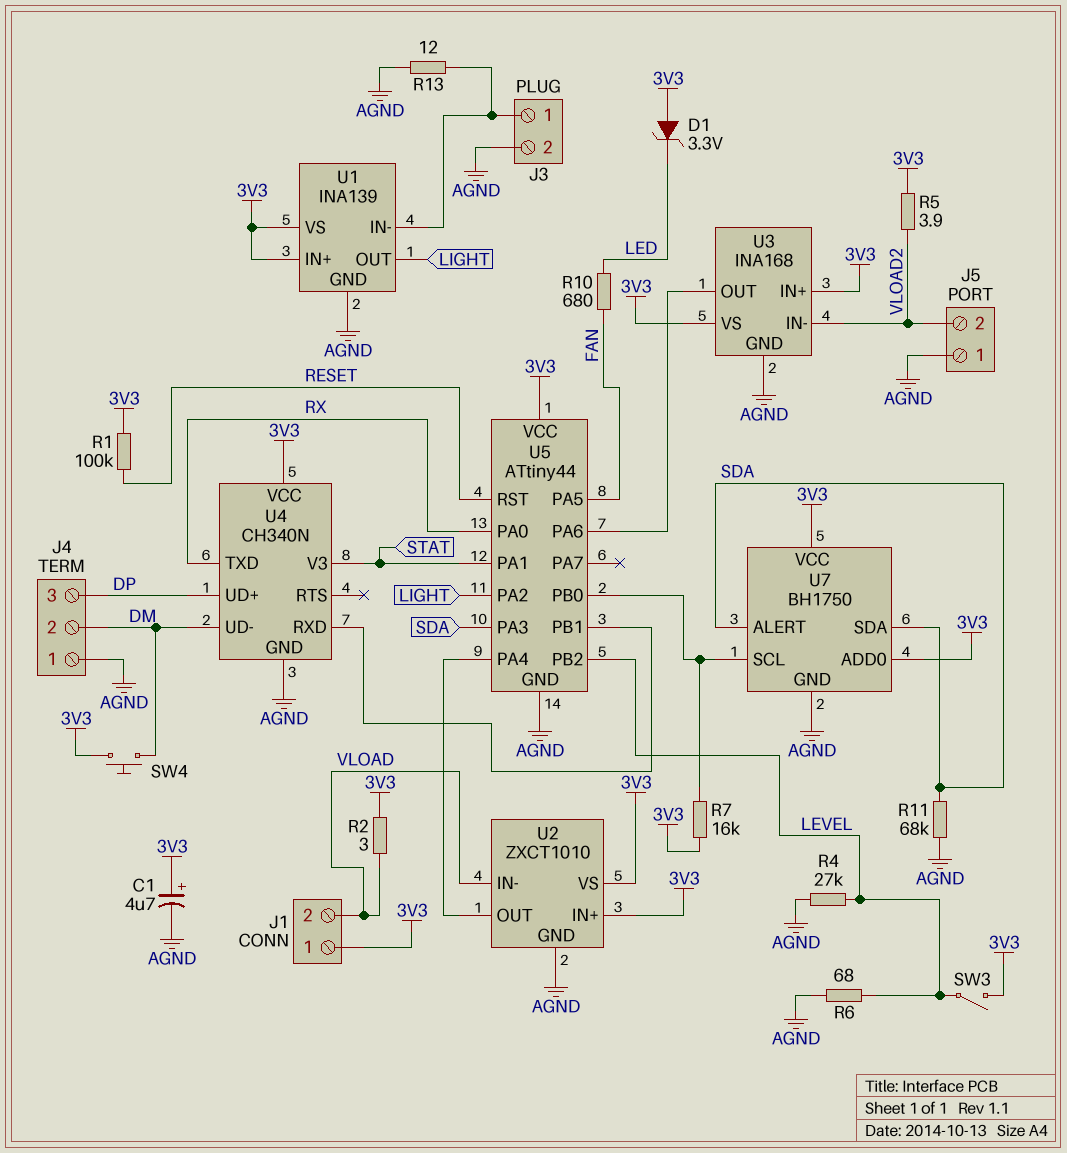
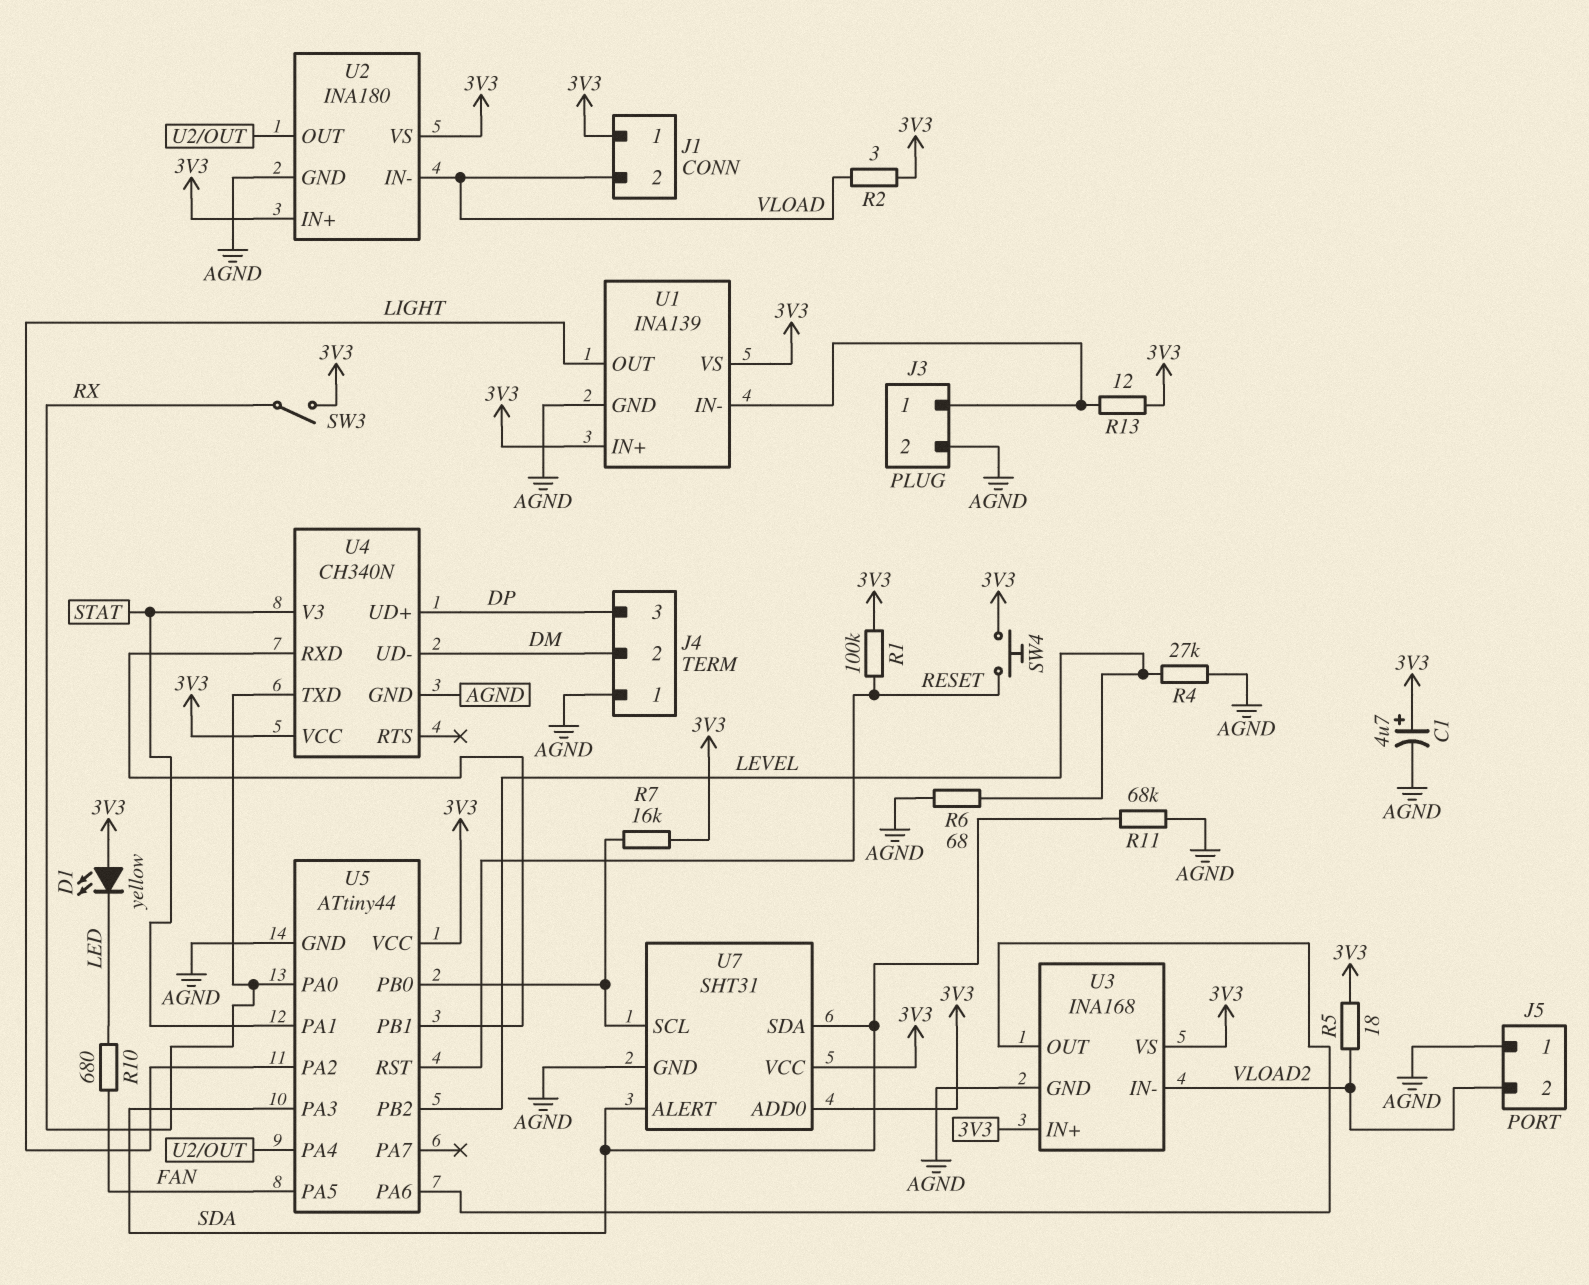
D1: zener 3.3V (A 3V3, K LED) -> LED yellow (A 3V3, K LED)
R5: 3.9 (3V3, VLOAD2) -> 18 (3V3, VLOAD2)
R13: 12 (AGND, J3/1) -> 12 (3V3, J3/1)
SW3: switch (3V3, LEVEL) -> switch (3V3, RX)
SW4: button (3V3, DM) -> button (3V3, RESET)
U2: ZXCT1010 -> INA180
U7: BH1750 -> SHT31

